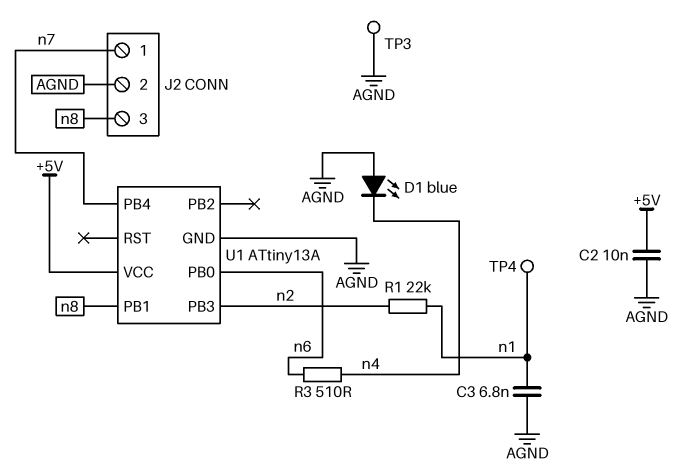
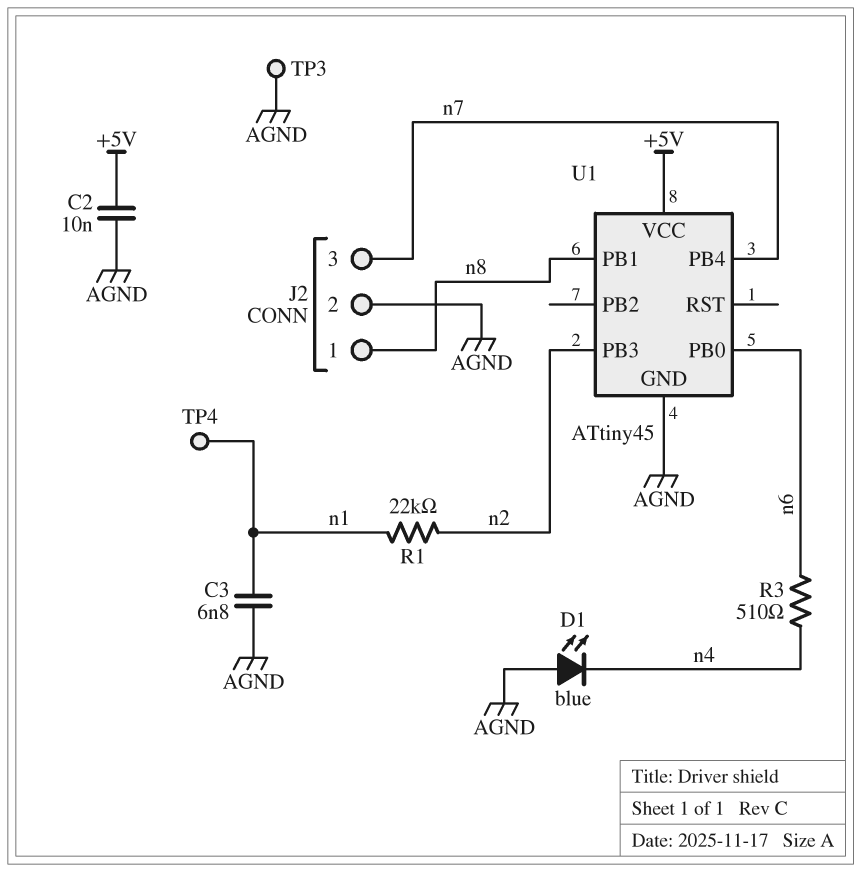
J2 pin 1: n7 -> n8
J2 pin 3: n8 -> n7
U1: ATtiny13A -> ATtiny45

